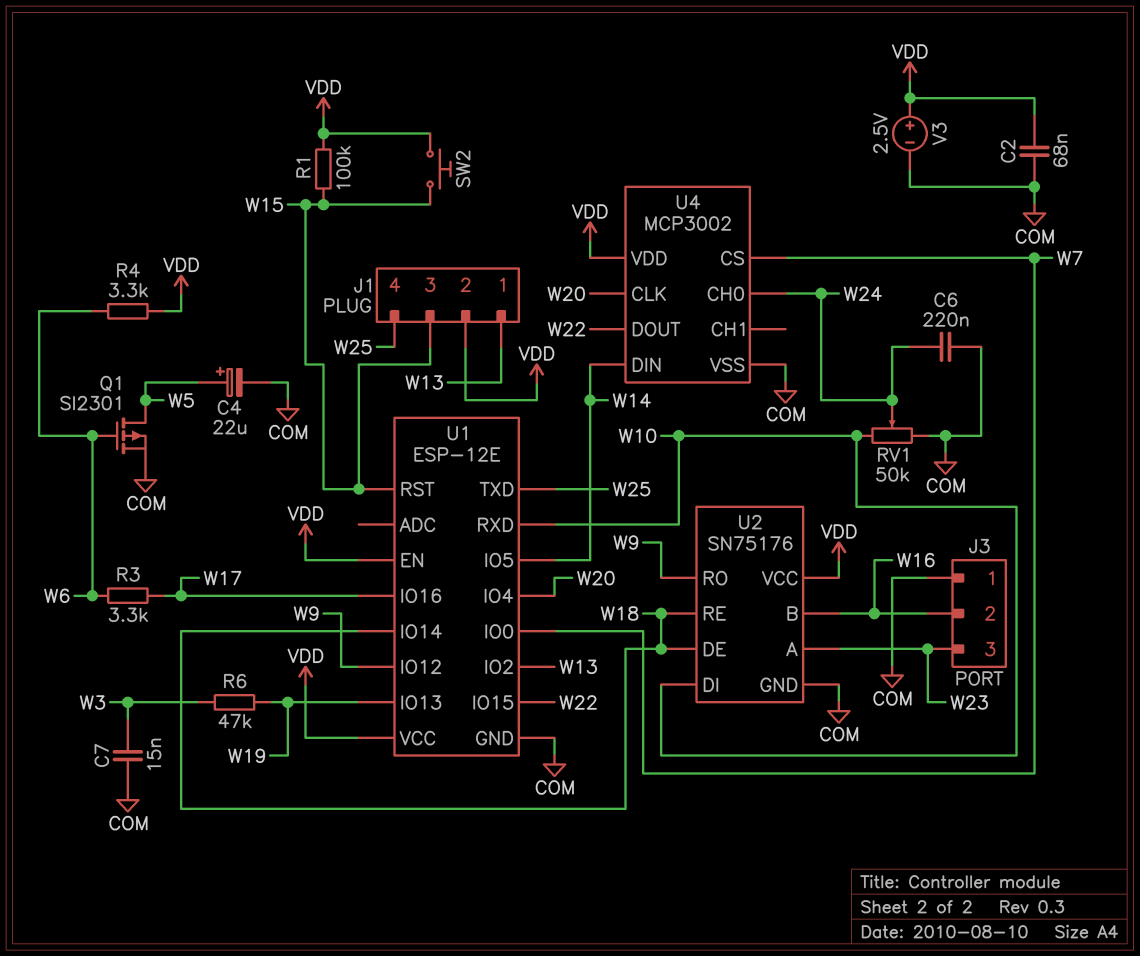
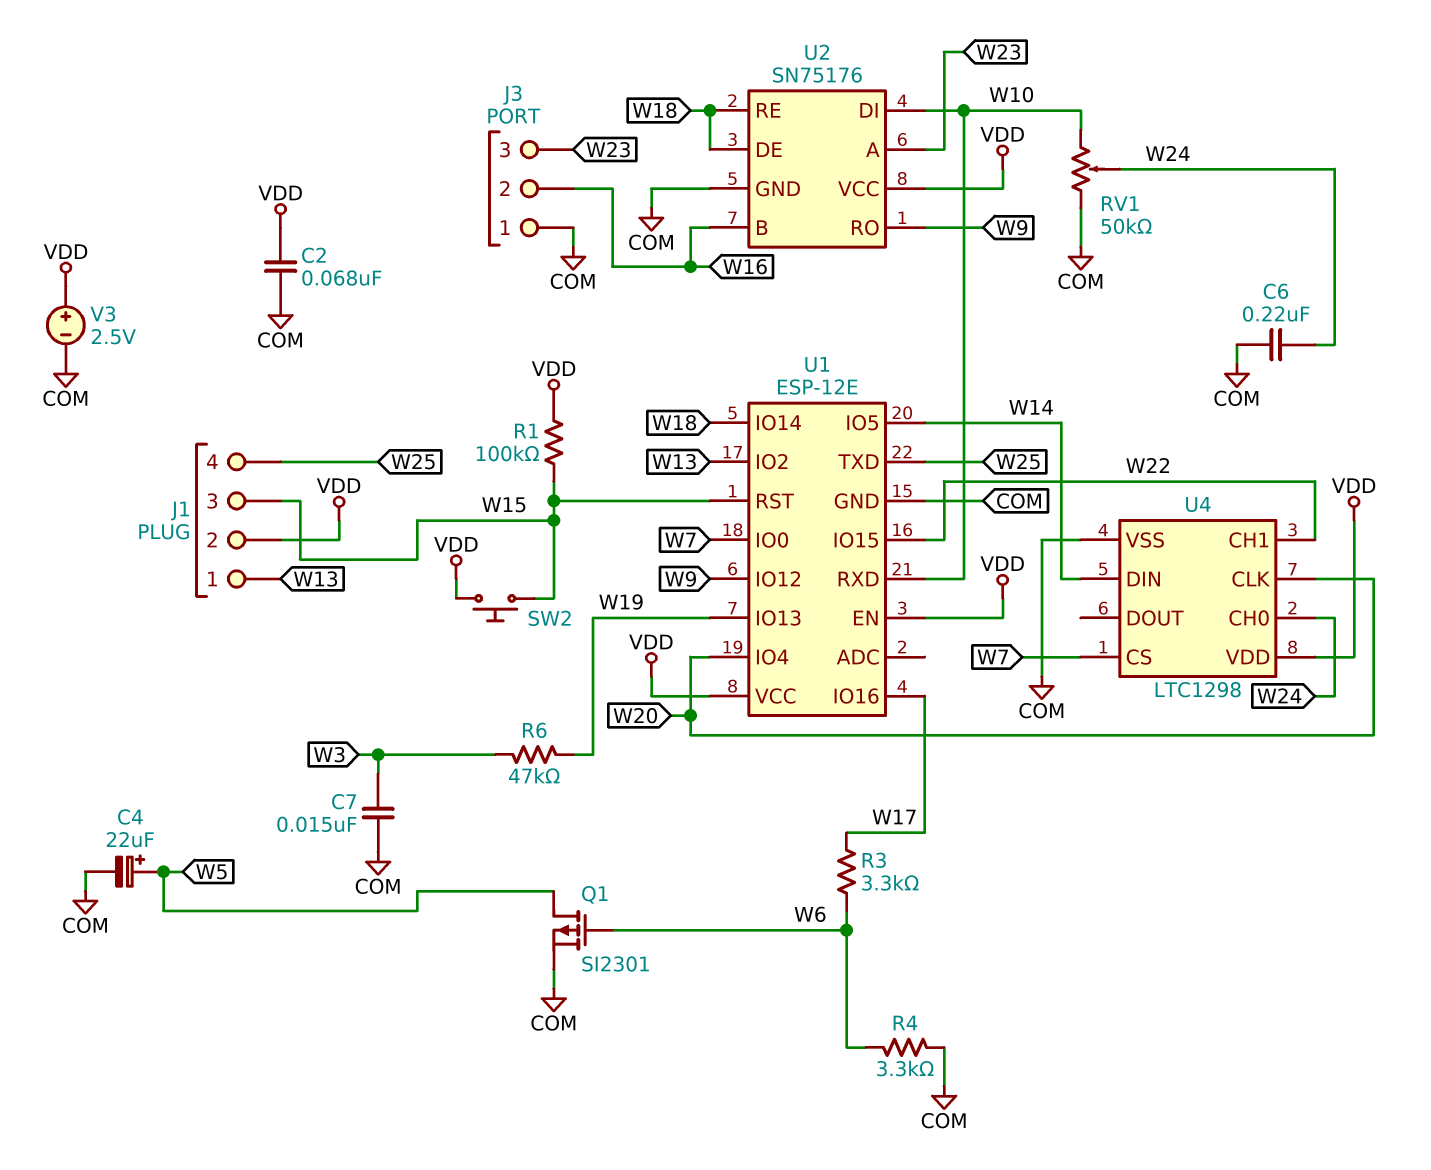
R4: 3.3k (VDD, W6) -> 3.3k (COM, W6)
U4: MCP3002 -> LTC1298
U4 pin CH1: none -> W22
U4 pin DOUT: W22 -> none

